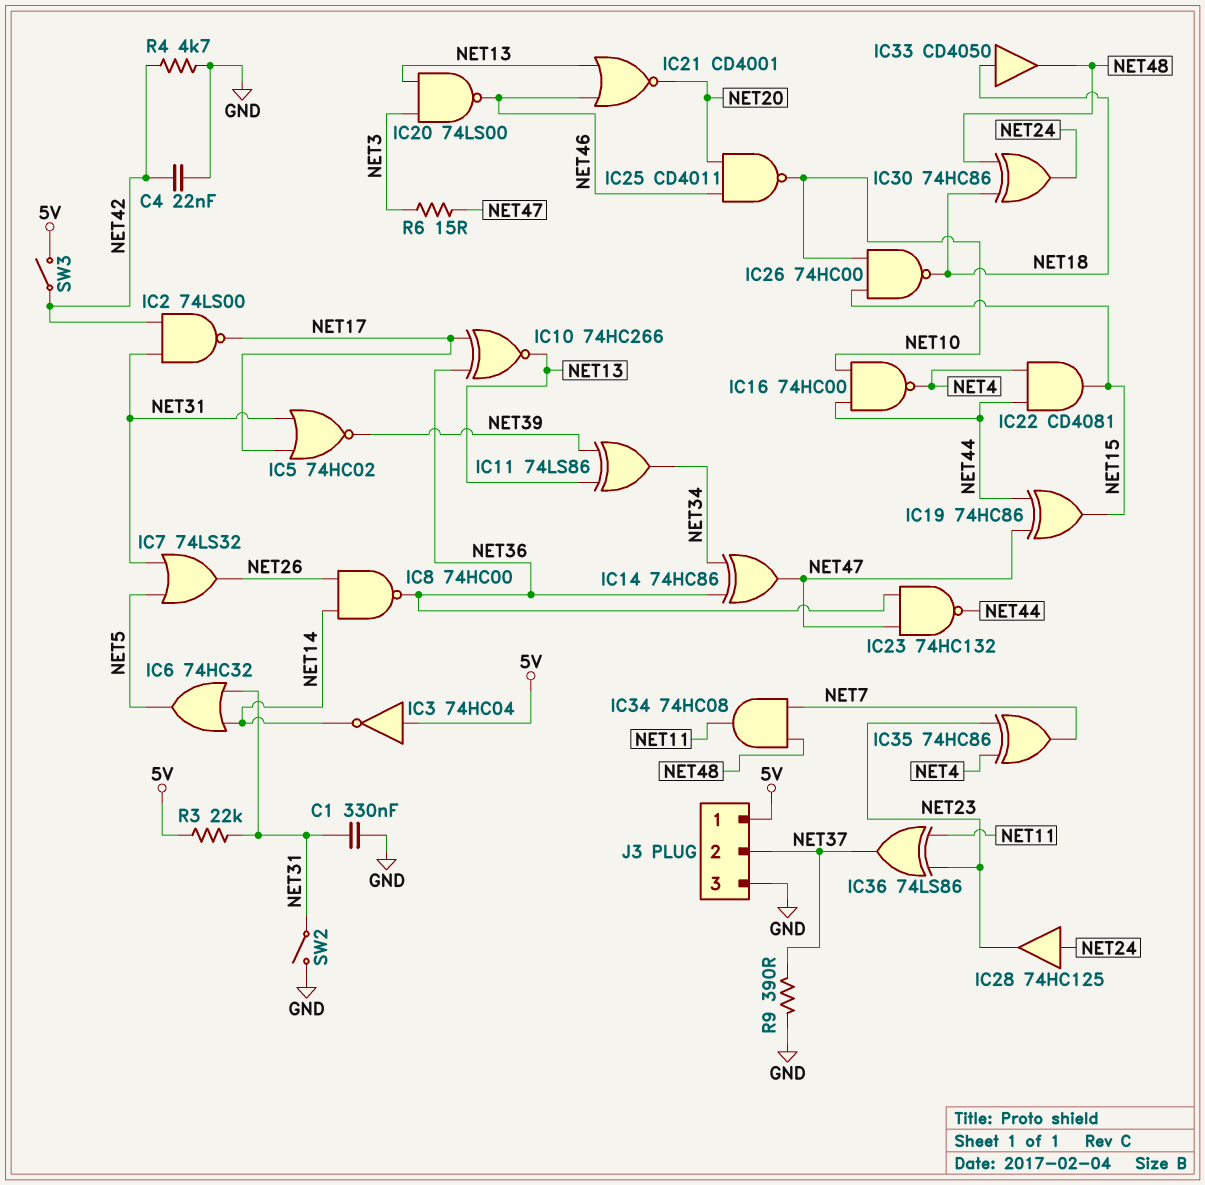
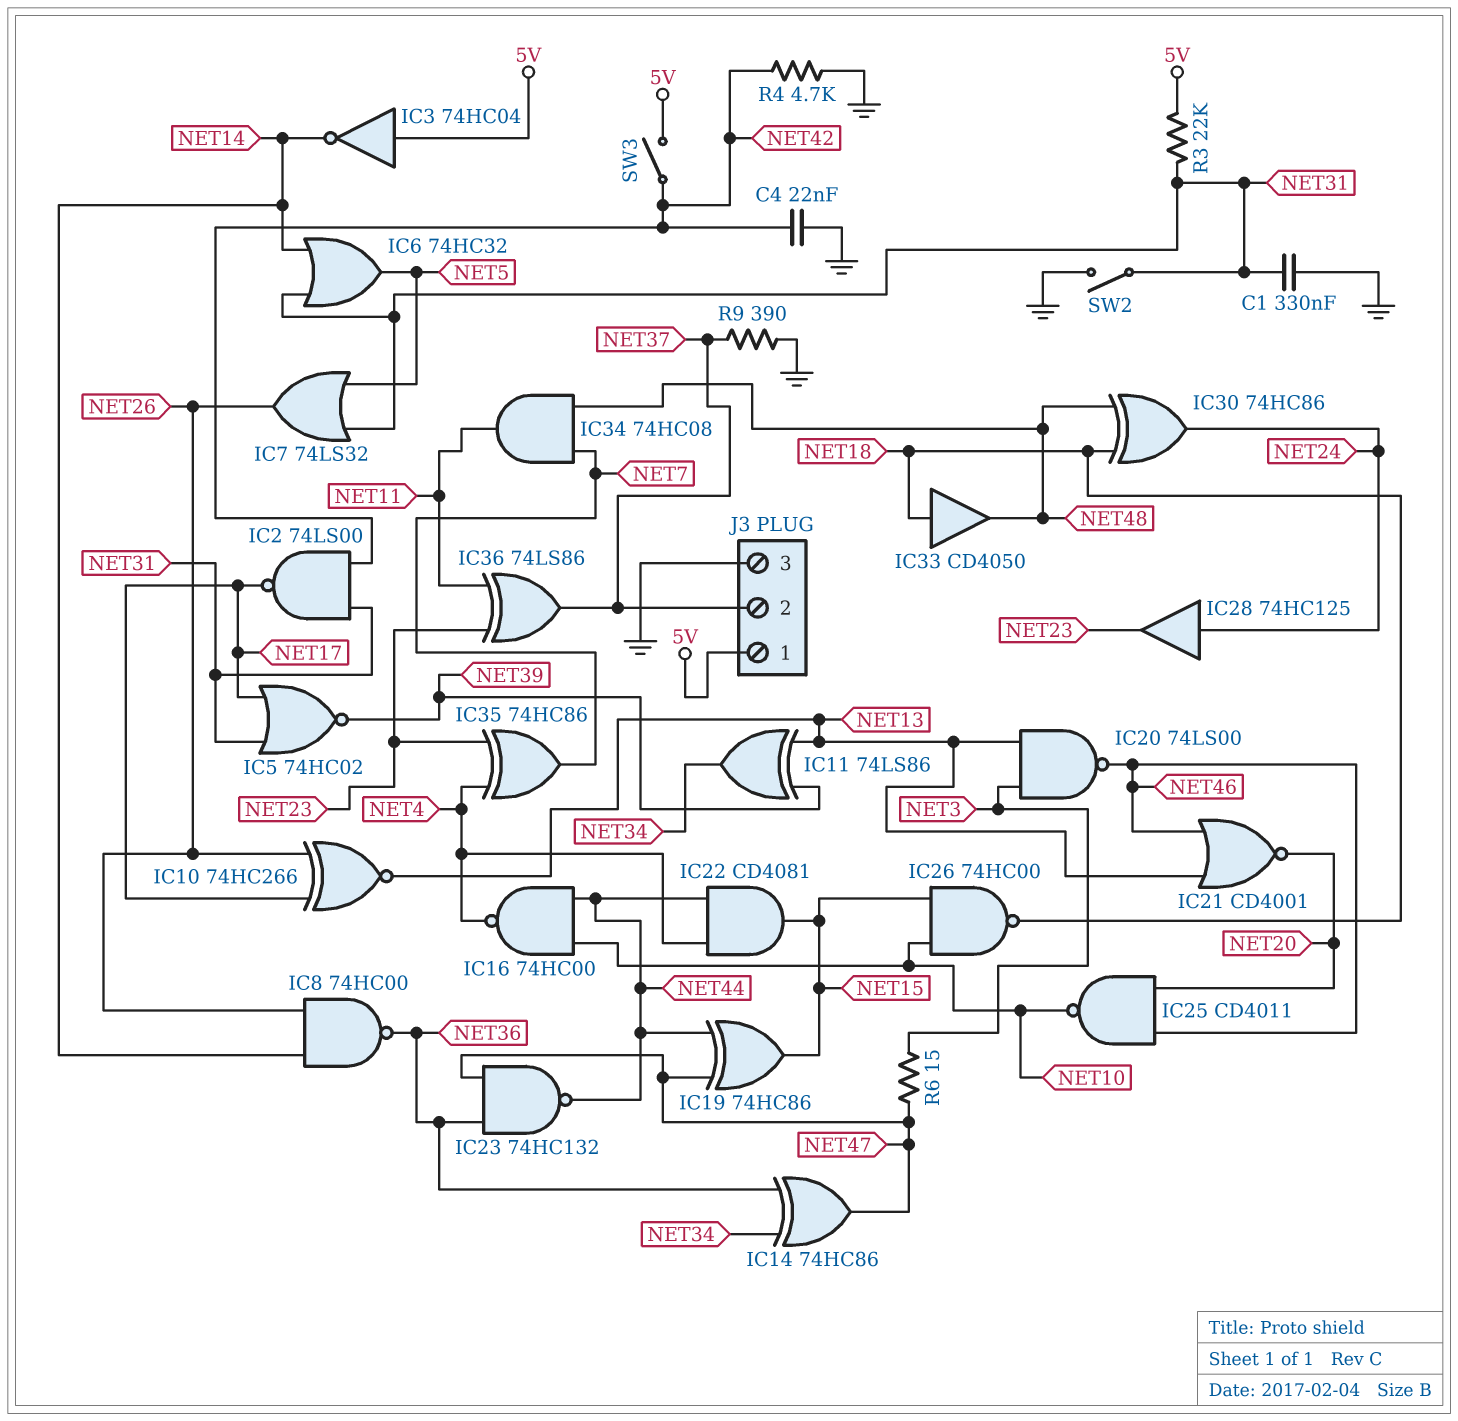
IC10: XNOR 74HC266 (in NET17, in NET36, out NET13) -> XNOR 74HC266 (in NET17, in NET26, out NET13)

